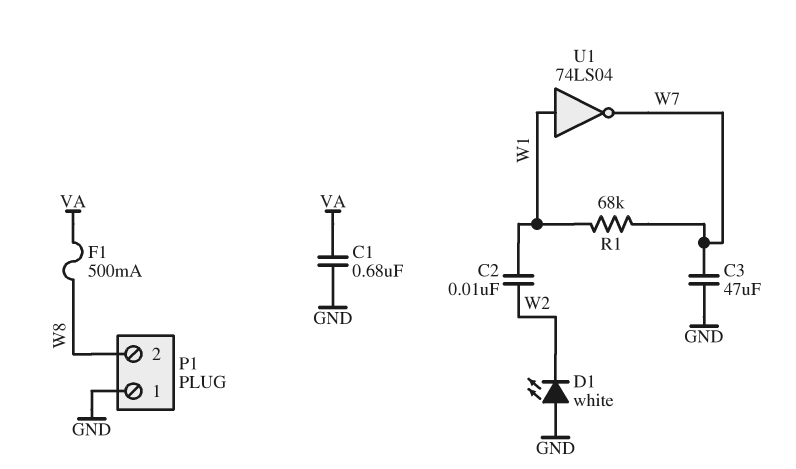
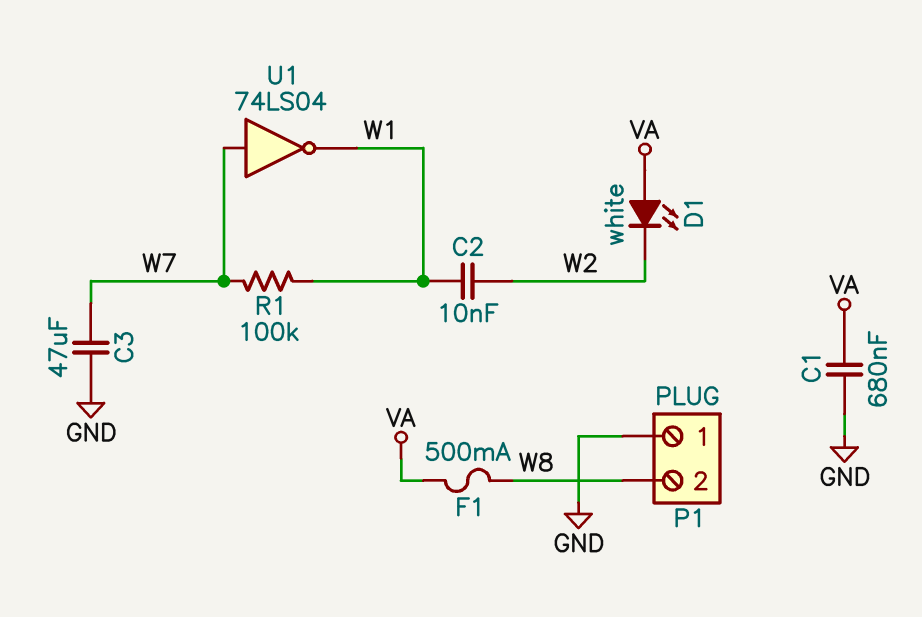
D1: LED white (A GND, K W2) -> LED white (A VA, K W2)
R1: 68k (W1, W7) -> 100k (W1, W7)
U1: NOT 74LS04 (in W1, out W7) -> NOT 74LS04 (in W7, out W1)

